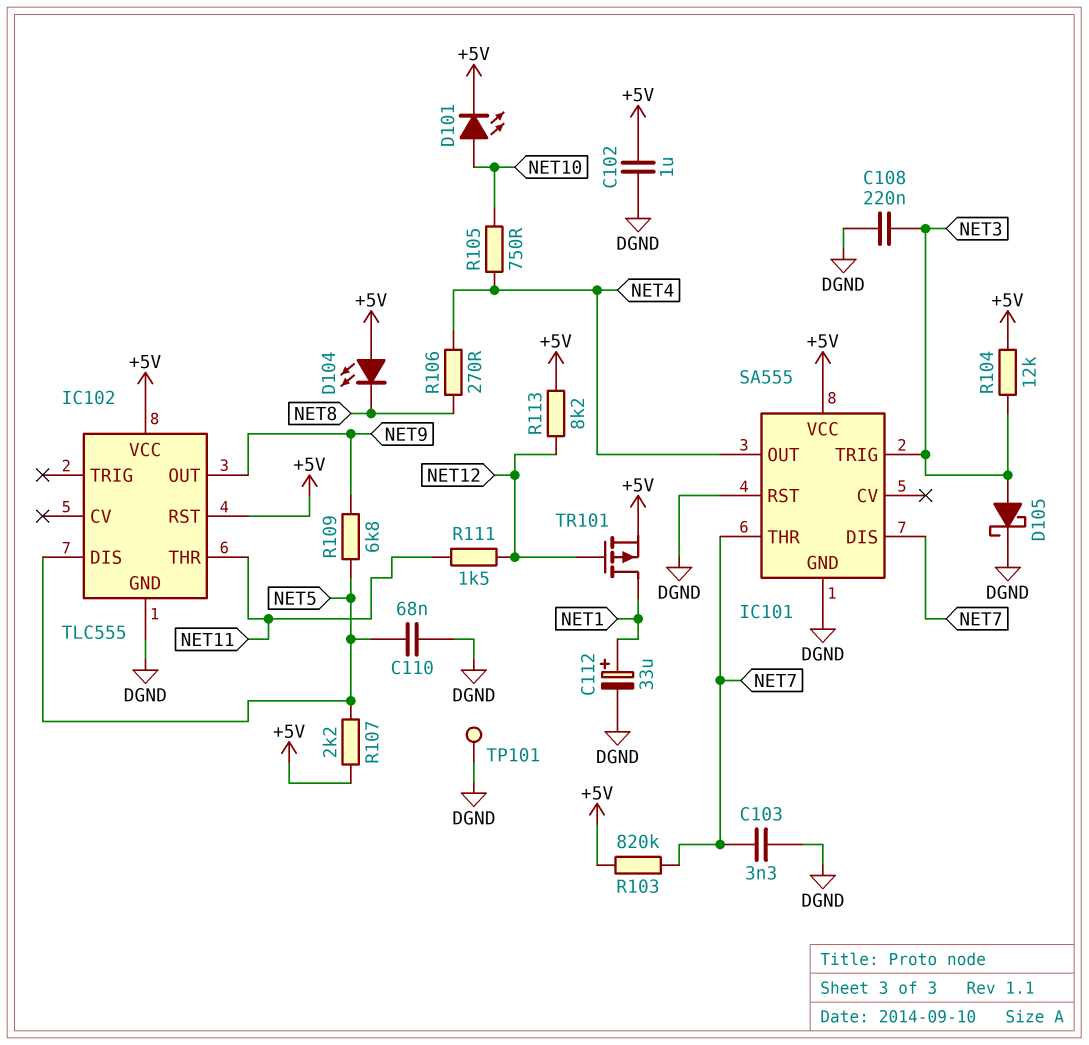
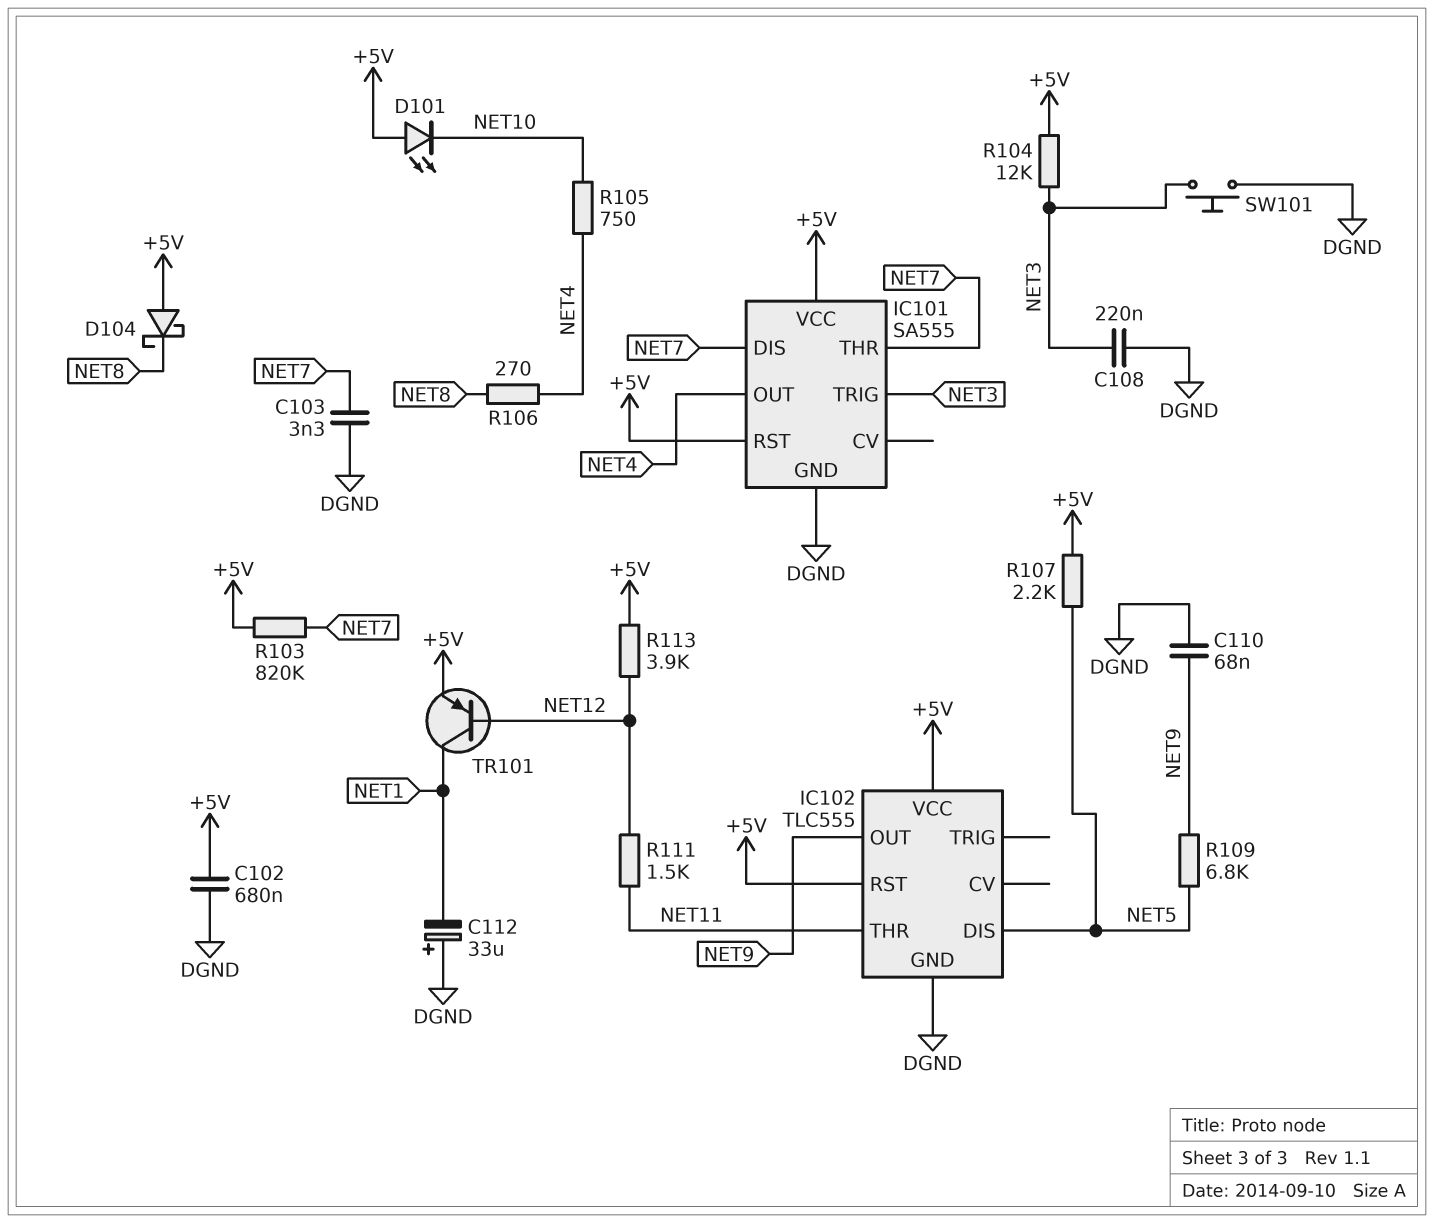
C102: 1uF (+5V, DGND) -> 680nF (+5V, DGND)
C110: 68nF (DGND, NET5) -> 68nF (DGND, NET9)
C112: 33uF (plus NET1, minus DGND) -> 33uF (plus DGND, minus NET1)
D101: LED (A NET10, K +5V) -> LED (A +5V, K NET10)
D104: LED (A +5V, K NET8) -> schottky (A +5V, K NET8)
D105: schottky (A NET3, K DGND) -> none
IC101 pin RST: DGND -> +5V
R113: 8.2k (+5V, NET12) -> 3.9k (+5V, NET12)
SW101: none -> button (DGND, NET3)
TP101: test point (DGND) -> none
TR101: PMOS (G NET12, D NET1, S +5V) -> PNP (B NET12, C NET1, E +5V)

